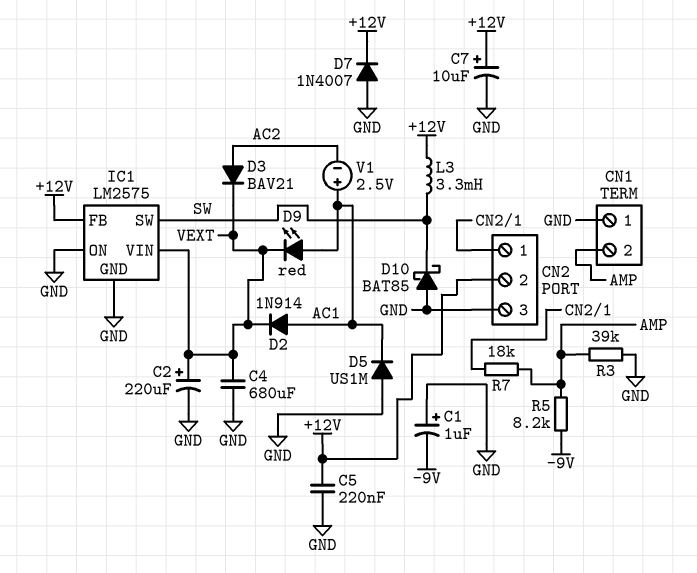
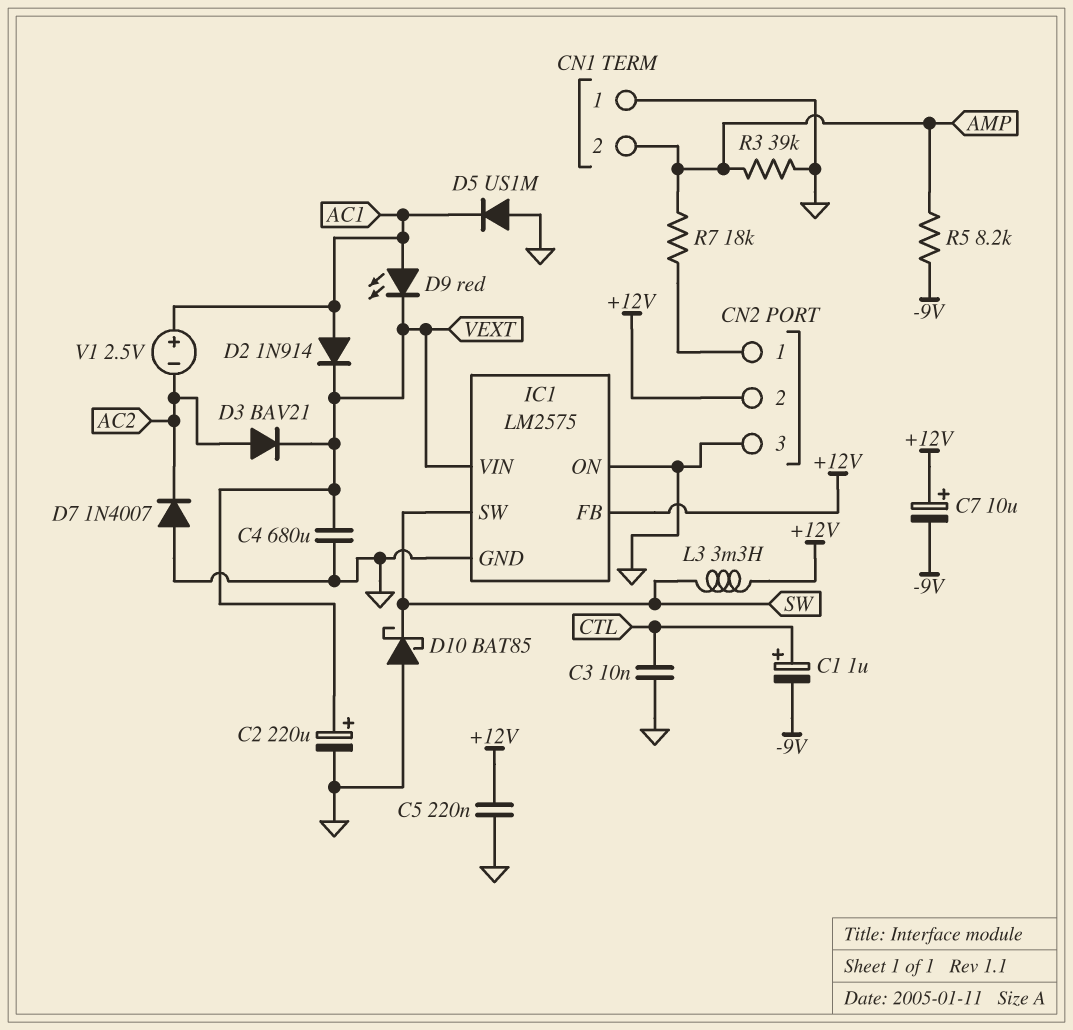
C1: 1uF (plus GND, minus -9V) -> 1uF (plus CTL, minus -9V)
C3: none -> 10nF (CTL, GND)
C7: 10uF (plus +12V, minus GND) -> 10uF (plus +12V, minus -9V)
D7: diode 1N4007 (A GND, K +12V) -> diode 1N4007 (A GND, K AC2)

